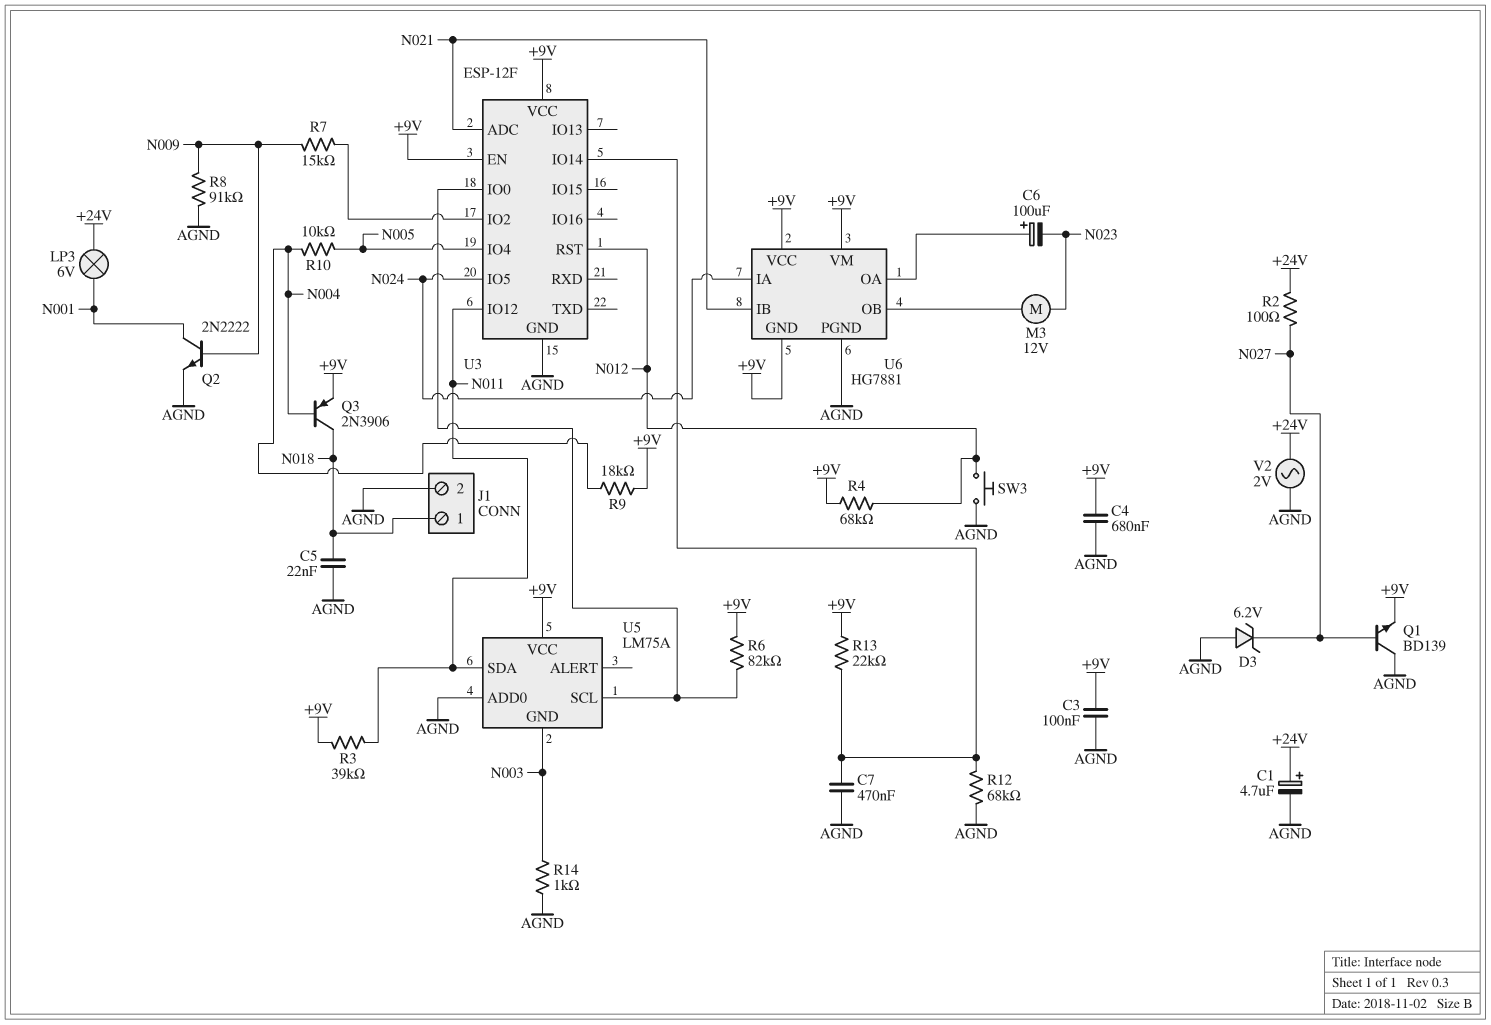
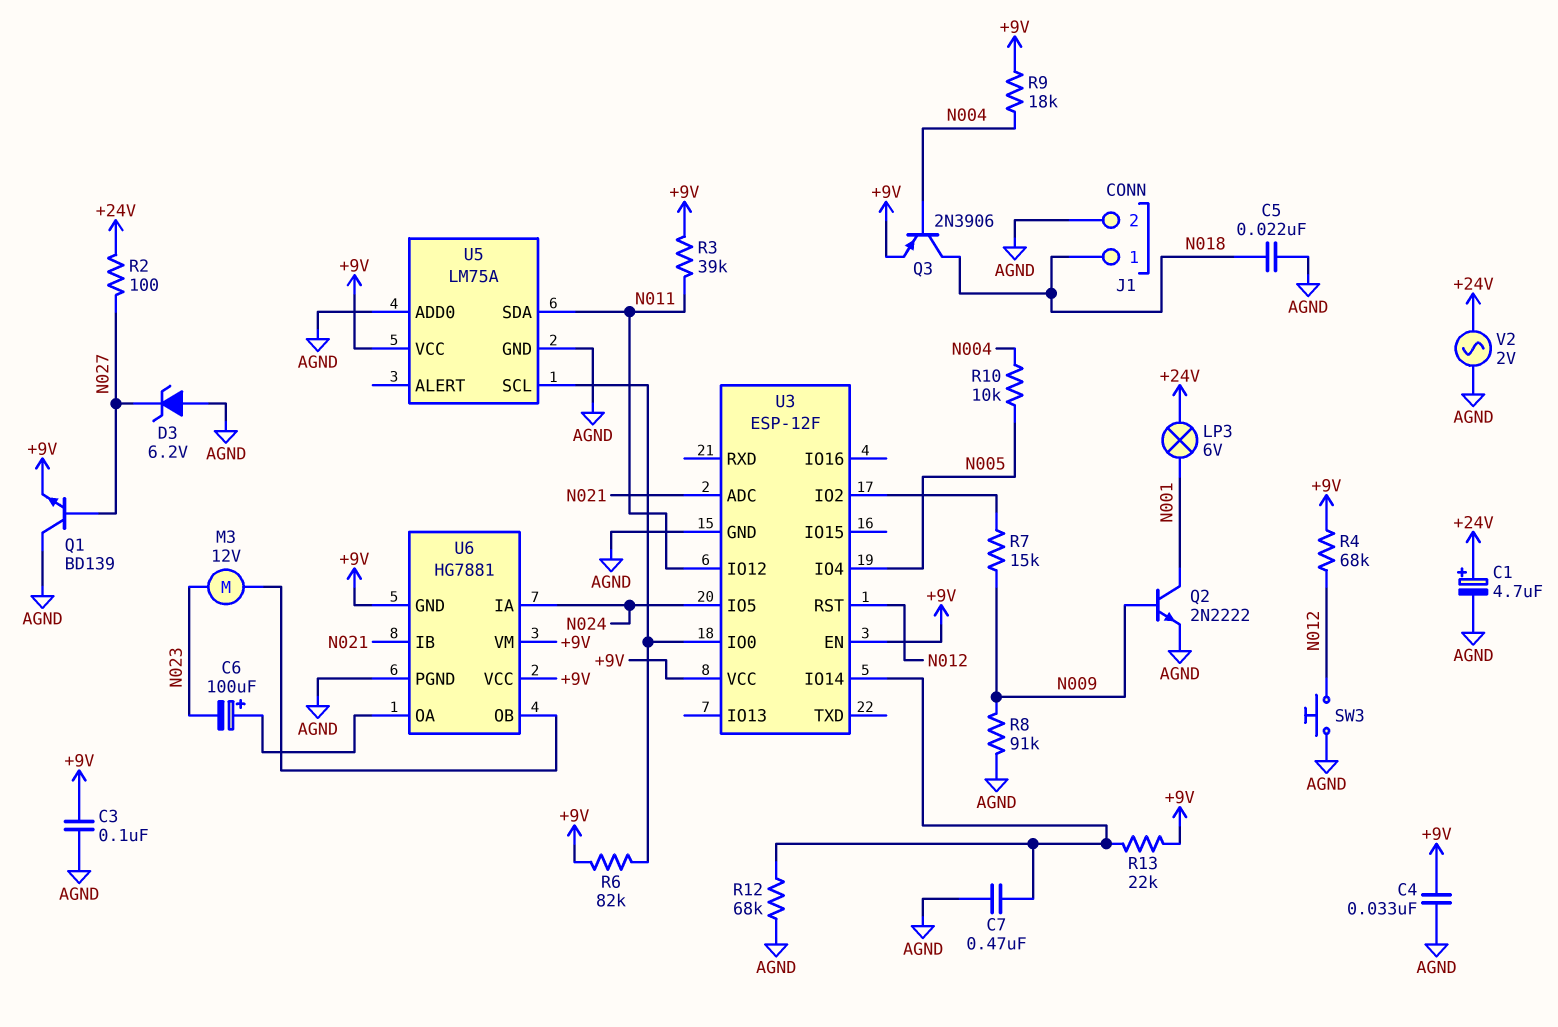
C4: 680nF (+9V, AGND) -> 33nF (+9V, AGND)
R14: 1k (AGND, N003) -> none
U5 pin GND: N003 -> AGND

